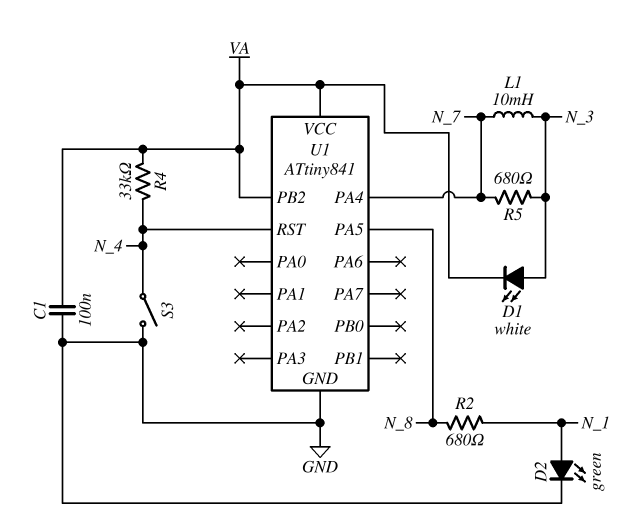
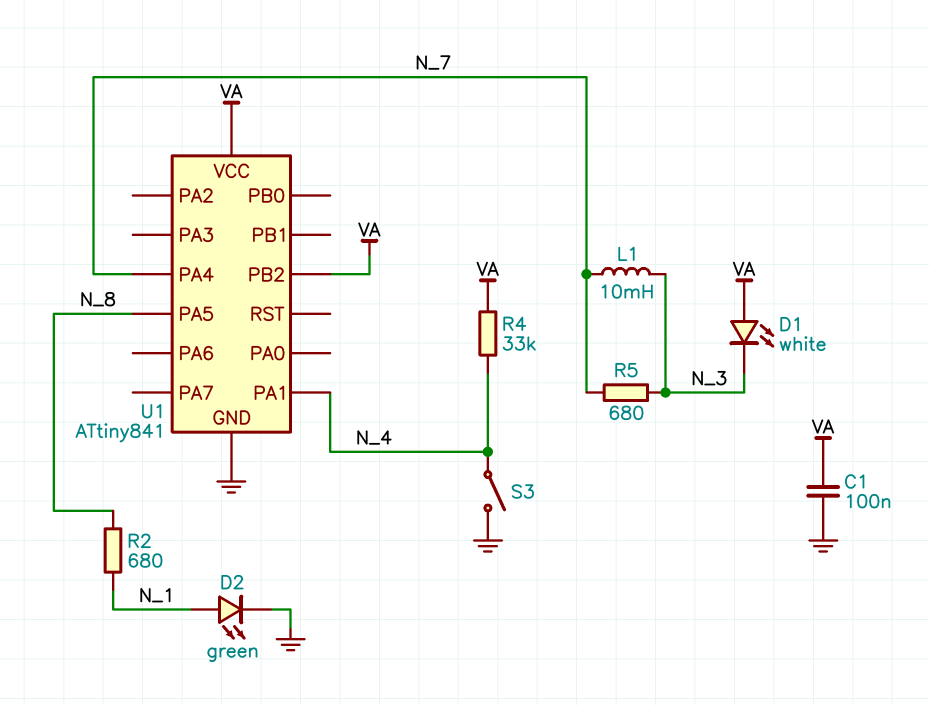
D1: LED white (A N_3, K VA) -> LED white (A VA, K N_3)
U1 pin PA1: none -> N_4
U1 pin RST: N_4 -> none

